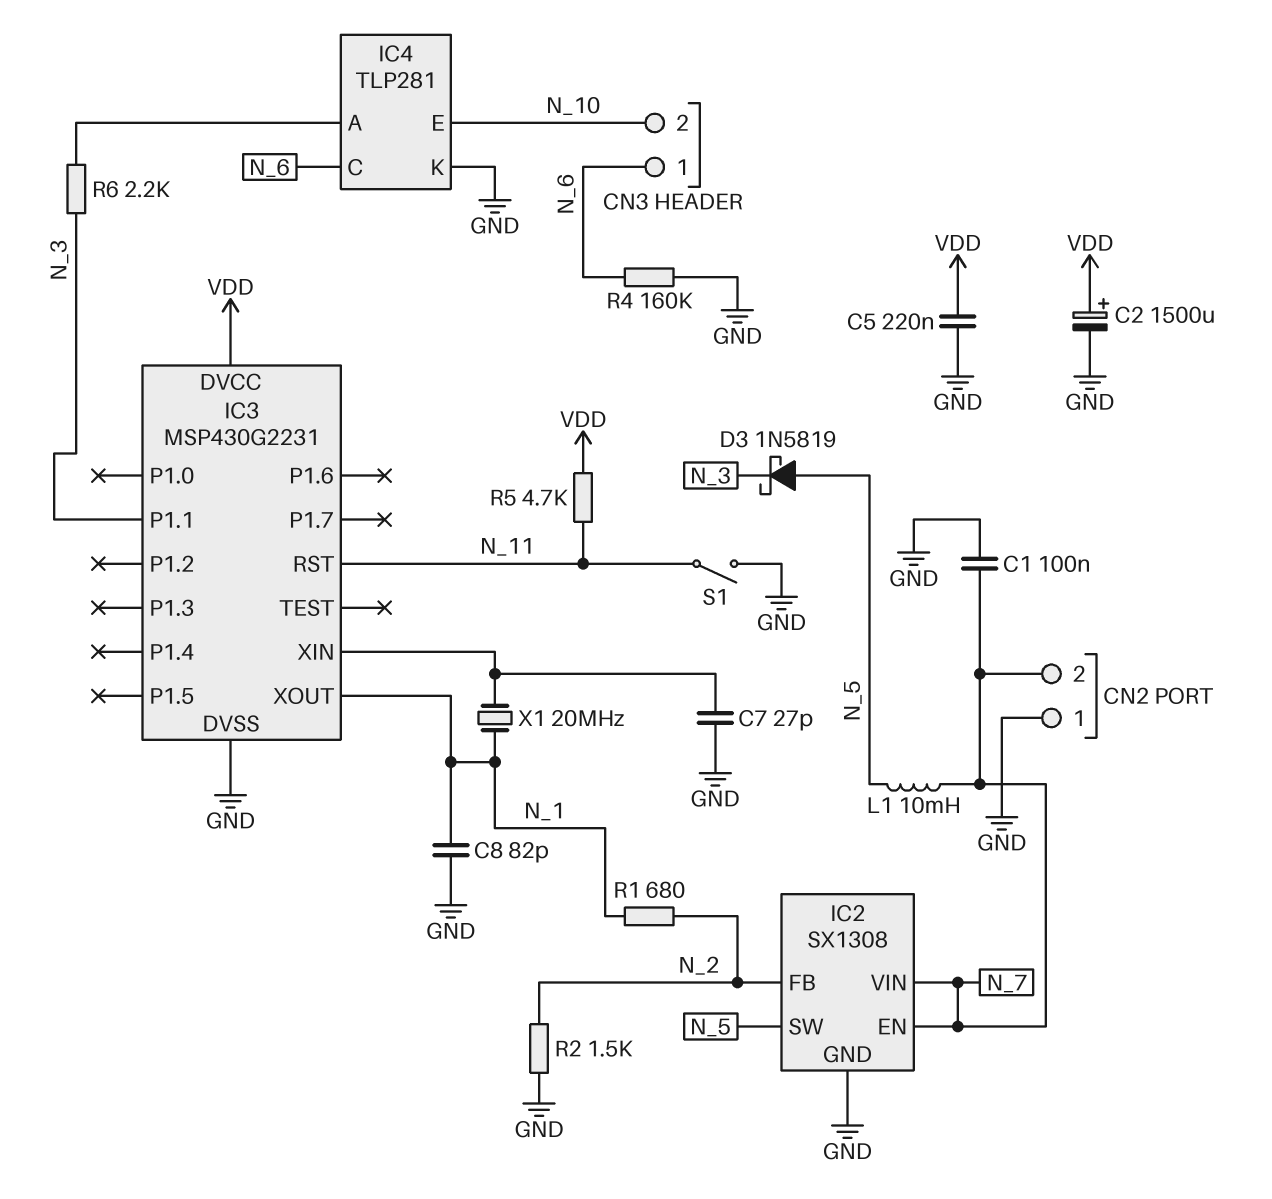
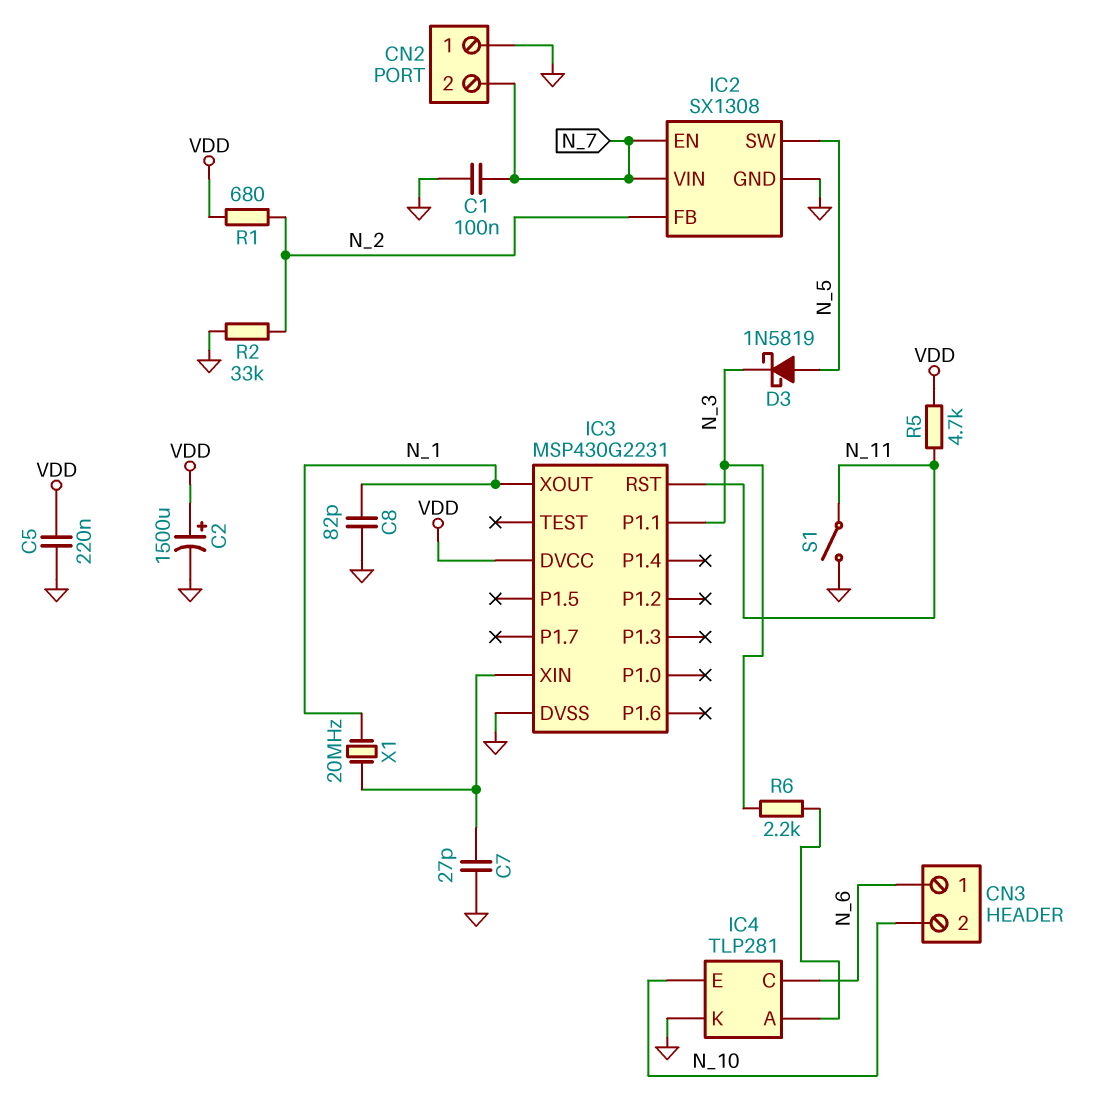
L1: 10mH (N_5, N_7) -> none
R1: 680 (N_1, N_2) -> 680 (N_2, VDD)
R2: 1.5k (GND, N_2) -> 33k (GND, N_2)
R4: 160k (GND, N_6) -> none

